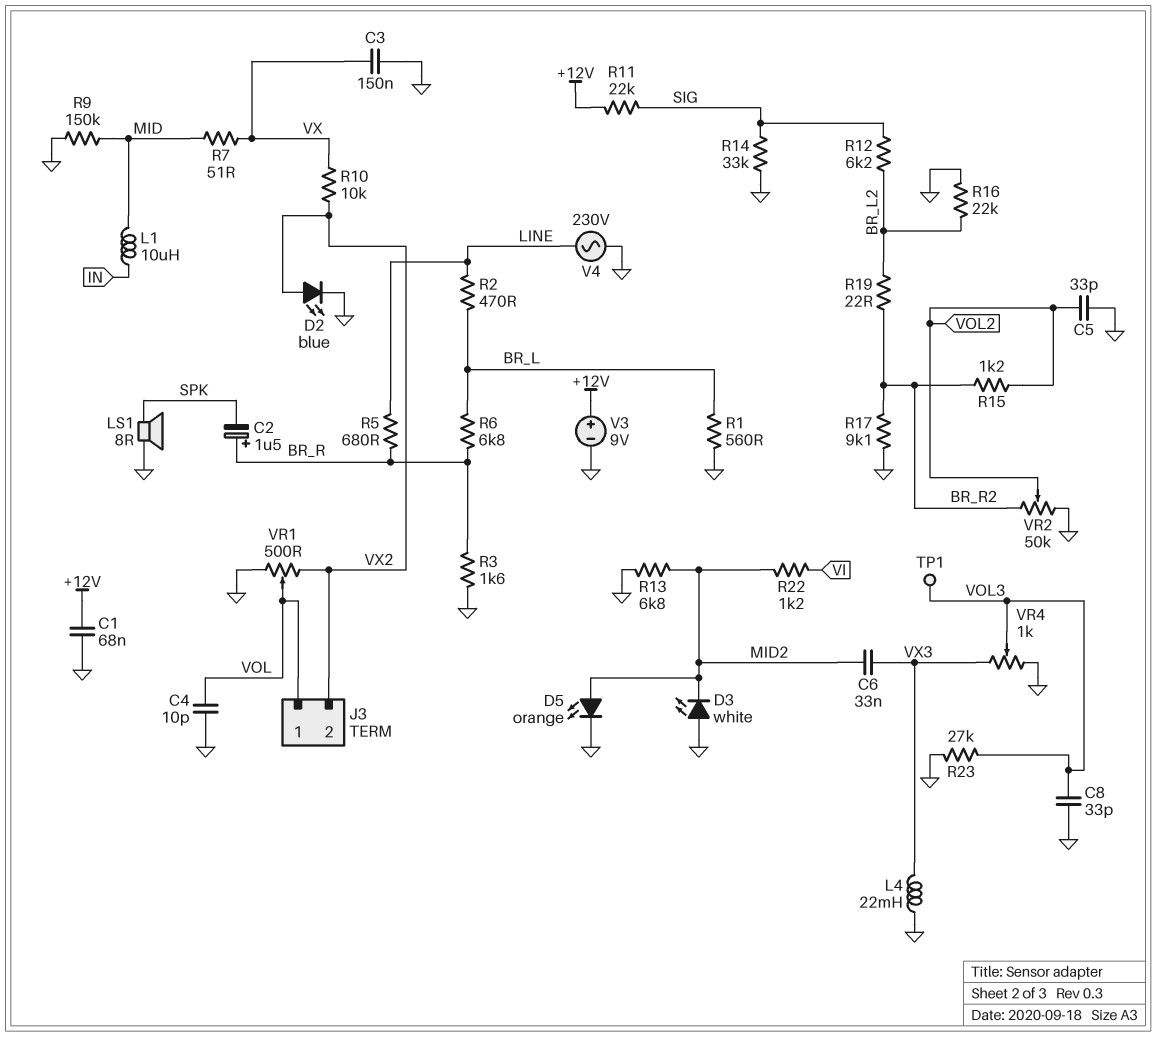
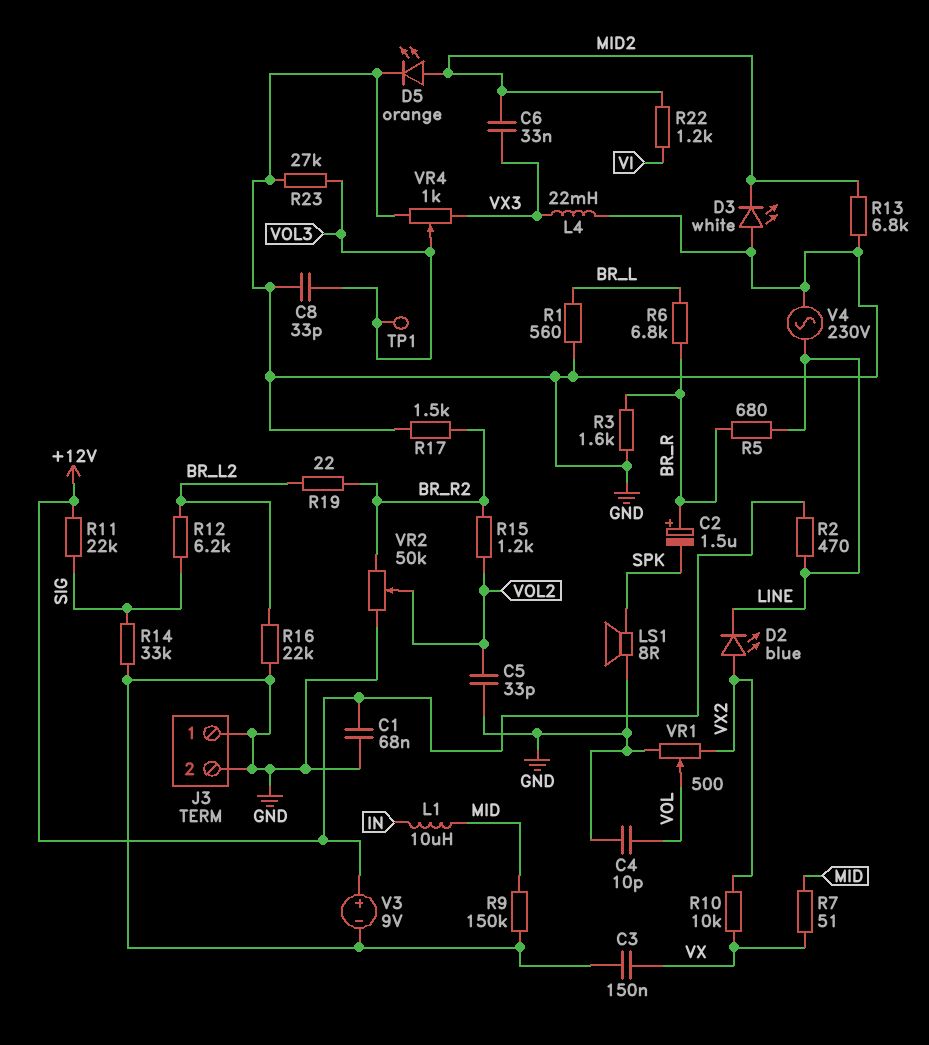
D2: LED blue (A VX2, K GND) -> LED blue (A VX2, K LINE)
J3 pin 1: VOL -> GND
J3 pin 2: VX2 -> GND
R2: 470 (BR_L, LINE) -> 470 (+12V, LINE)
R17: 9.1k (BR_R2, GND) -> 1.5k (BR_R2, GND)

